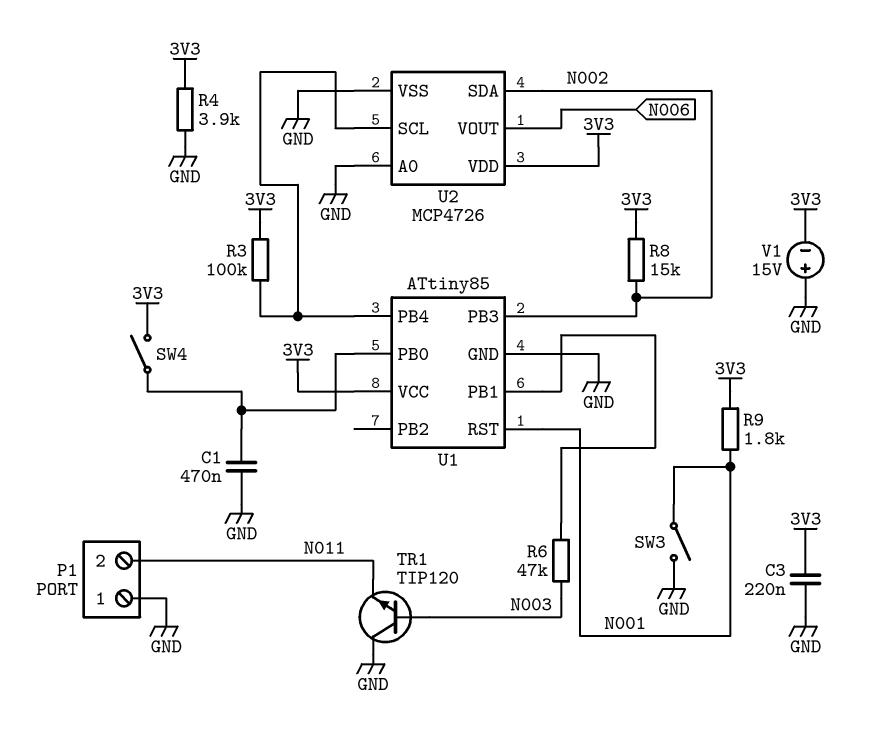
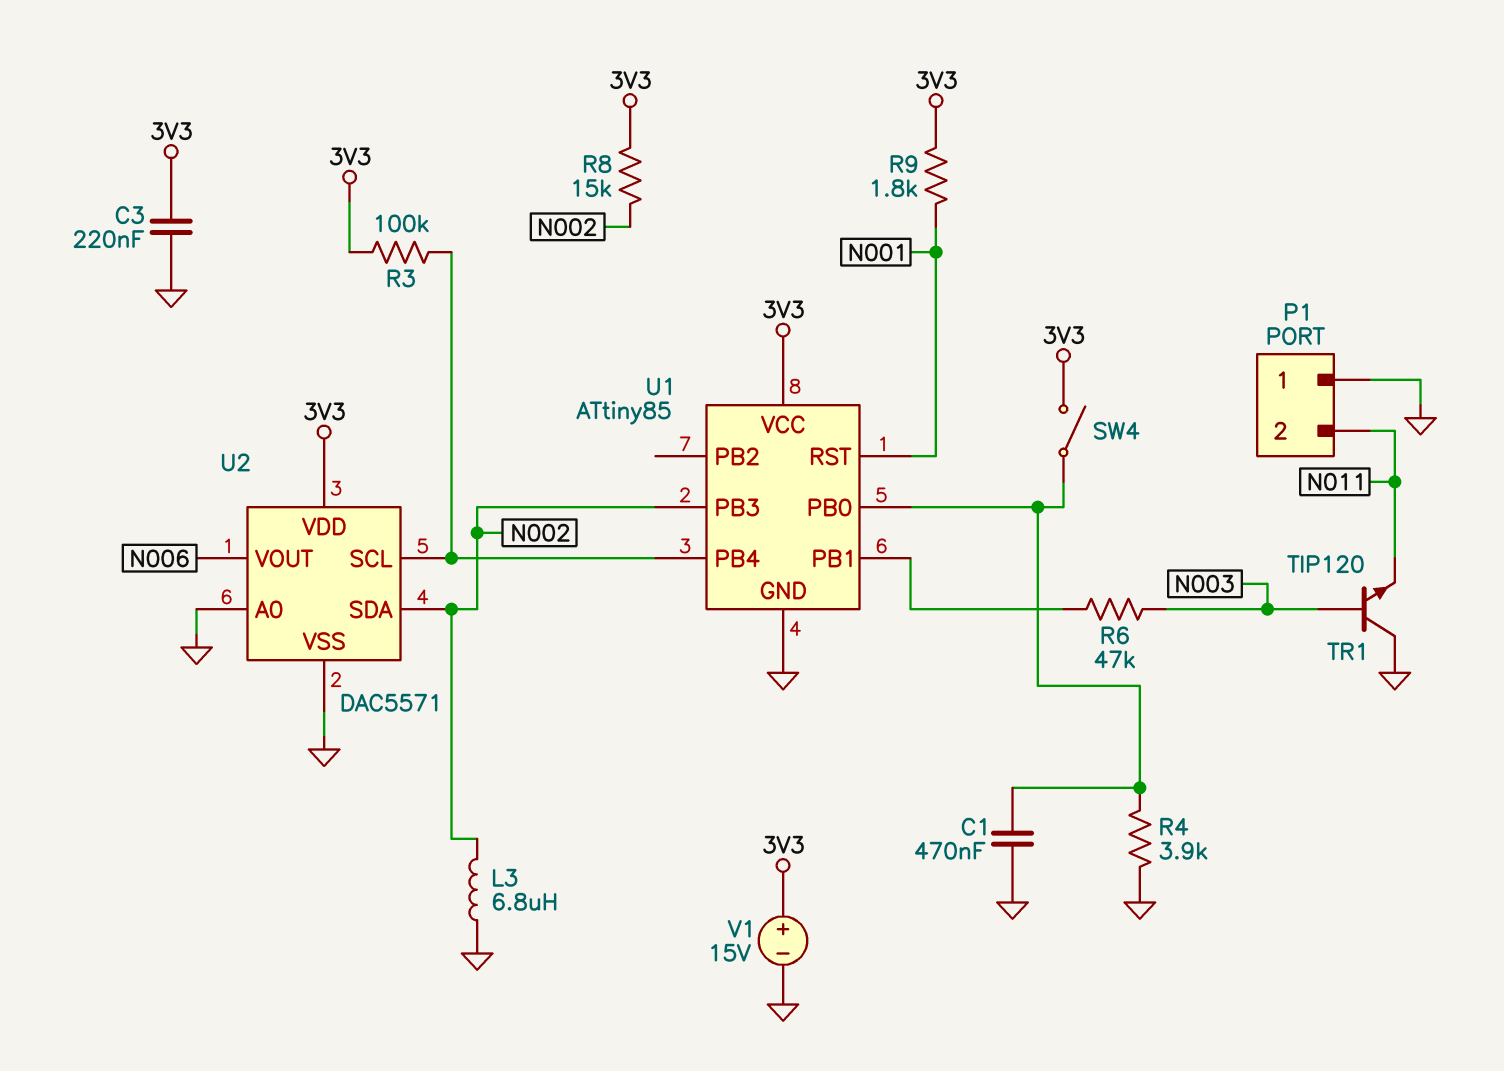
L3: none -> 6.8uH (GND, N002)
R4: 3.9k (3V3, GND) -> 3.9k (GND, U1/PB0)
SW3: switch (GND, N001) -> none
U2: MCP4726 -> DAC5571
V1: 15V (plus GND, minus 3V3) -> 15V (plus 3V3, minus GND)

